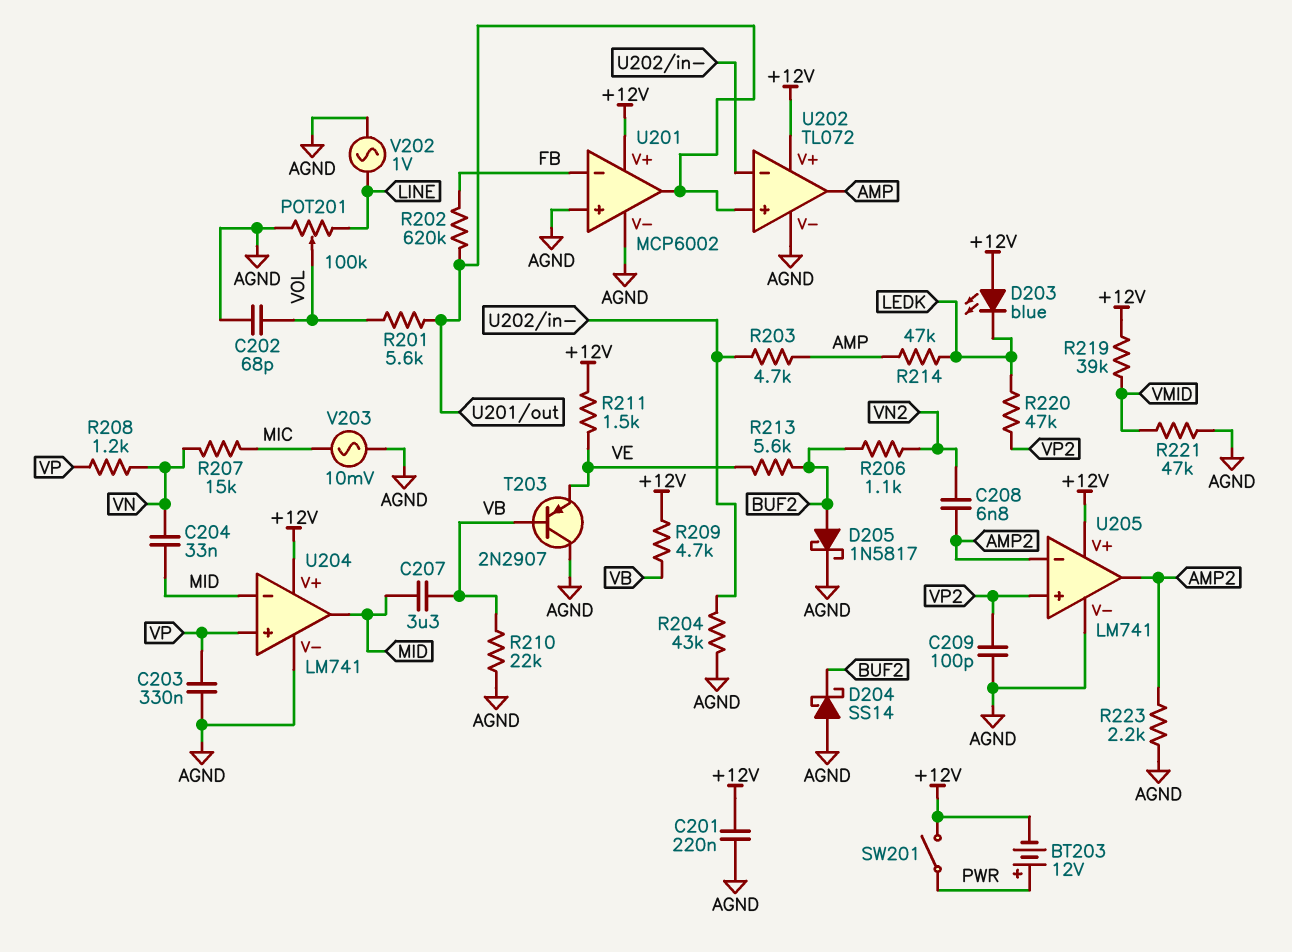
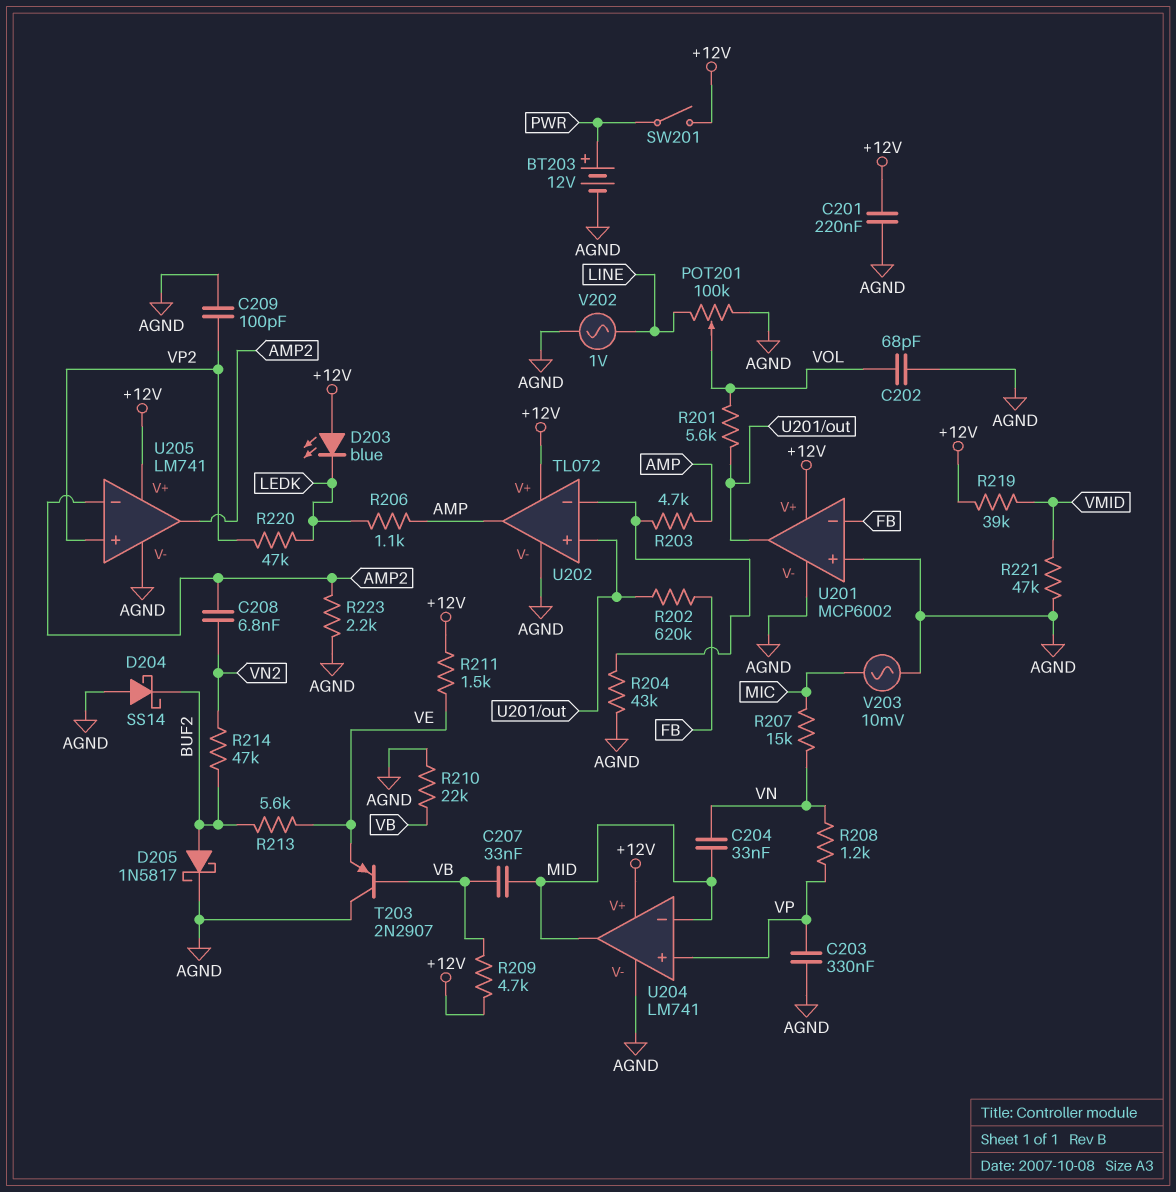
BT203: 12V (plus PWR, minus +12V) -> 12V (plus PWR, minus AGND)
C207: 3.3uF (MID, VB) -> 33nF (MID, VB)
R206: 1.1k (BUF2, VN2) -> 1.1k (AMP, LEDK)
R214: 47k (AMP, LEDK) -> 47k (BUF2, VN2)

